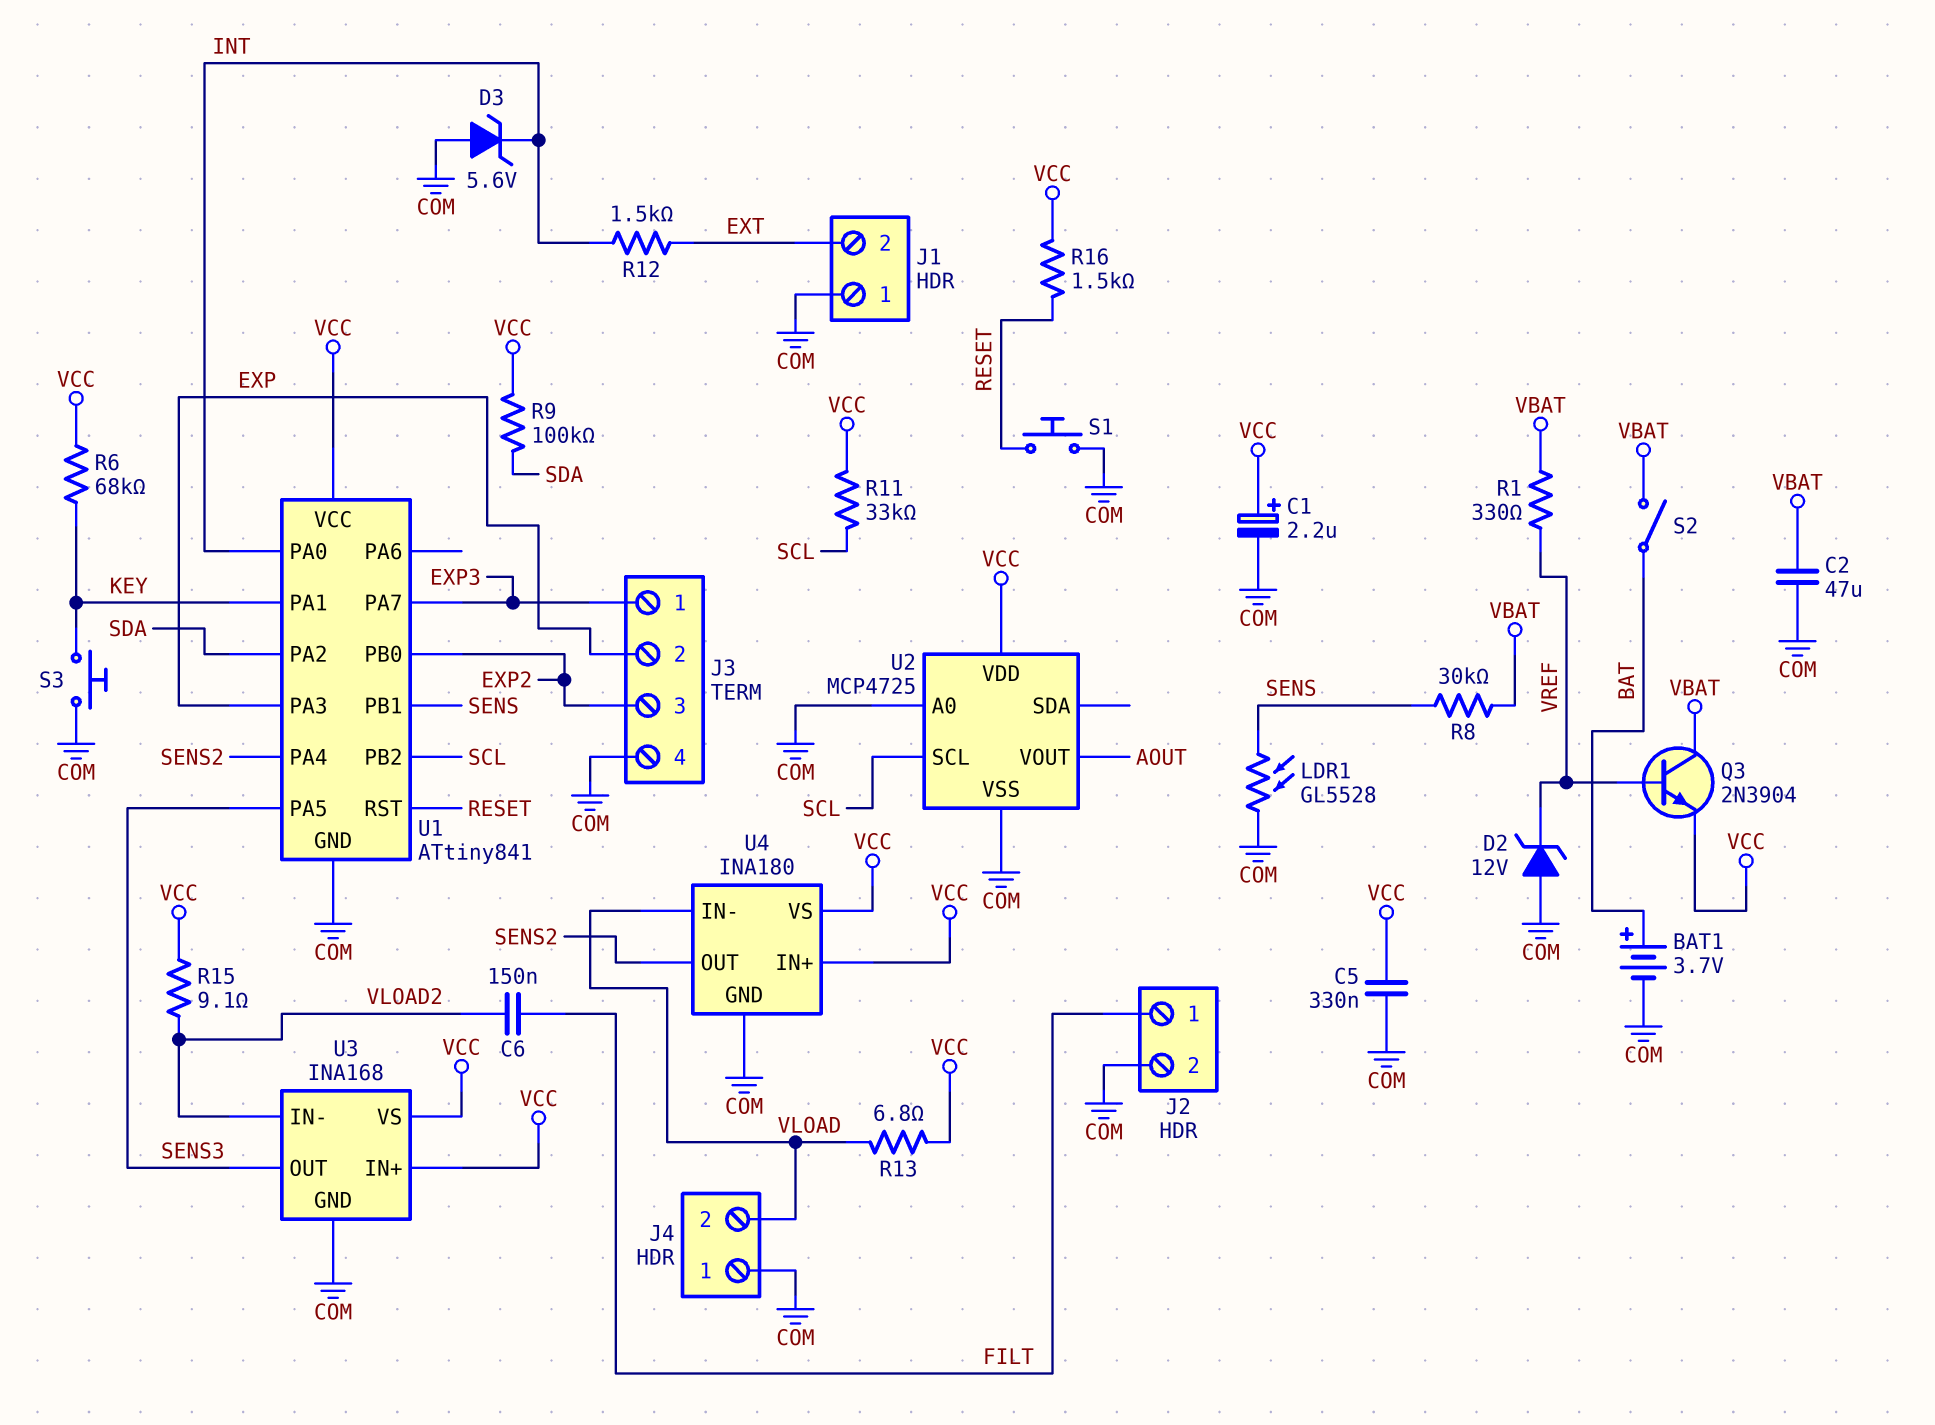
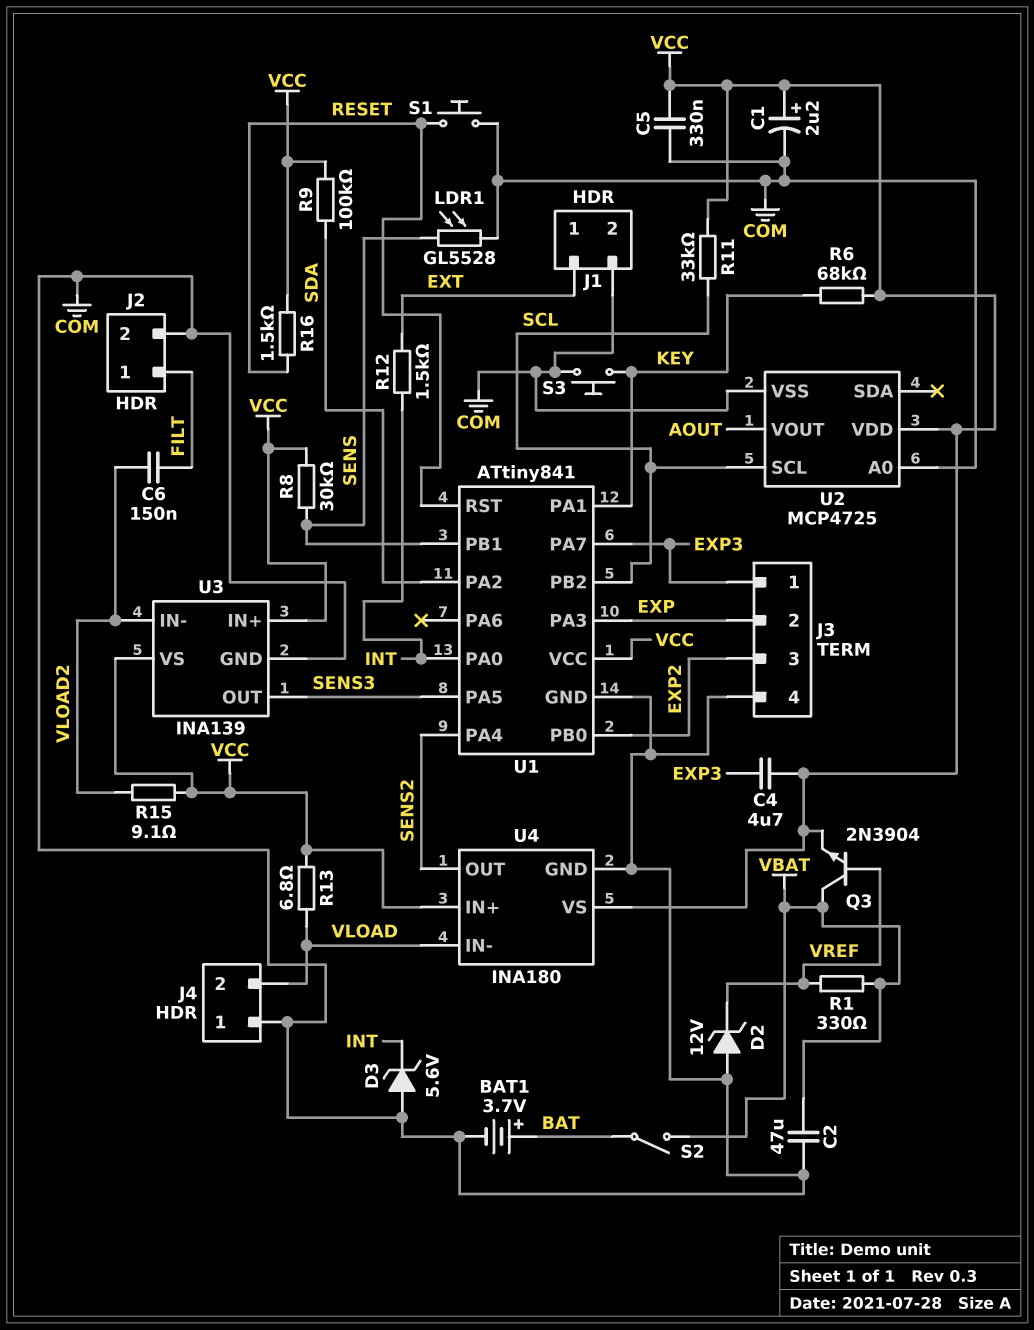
C4: none -> 4.7uF (EXP3, VCC)
J1 pin 1: COM -> EXT
J1 pin 2: EXT -> COM
R8: 30k (SENS, VBAT) -> 30k (SENS, VCC)
U3: INA168 -> INA139

